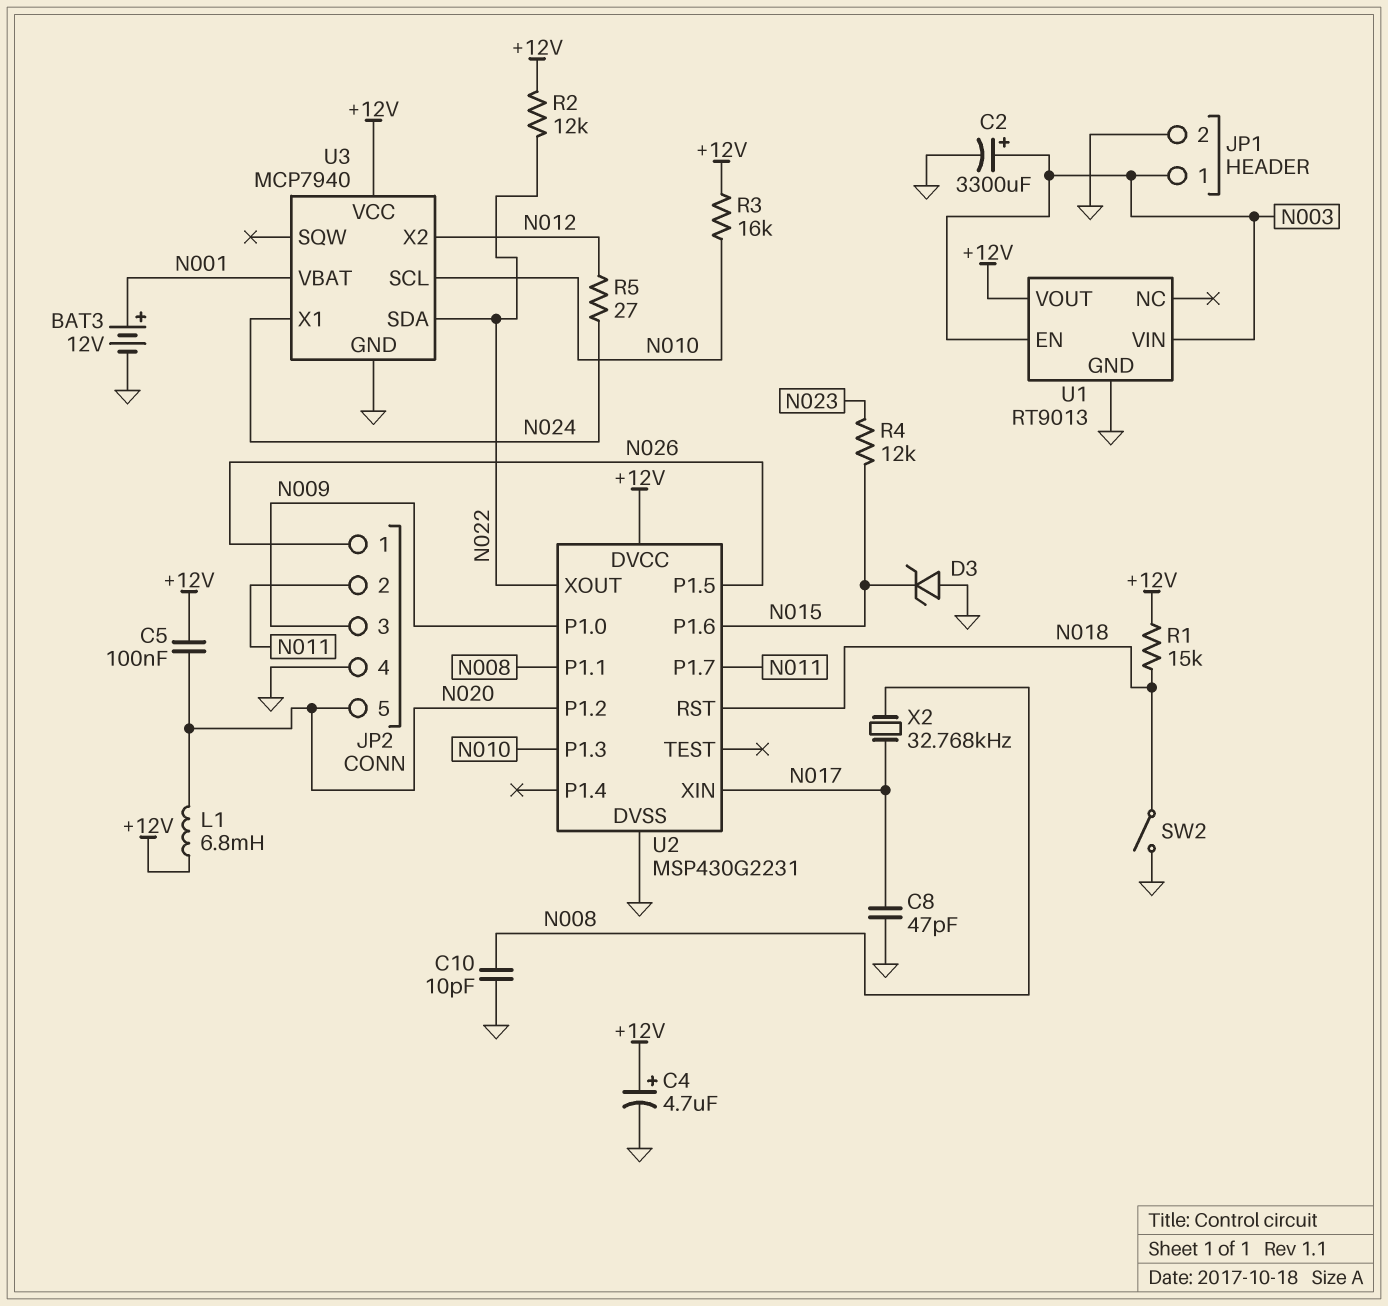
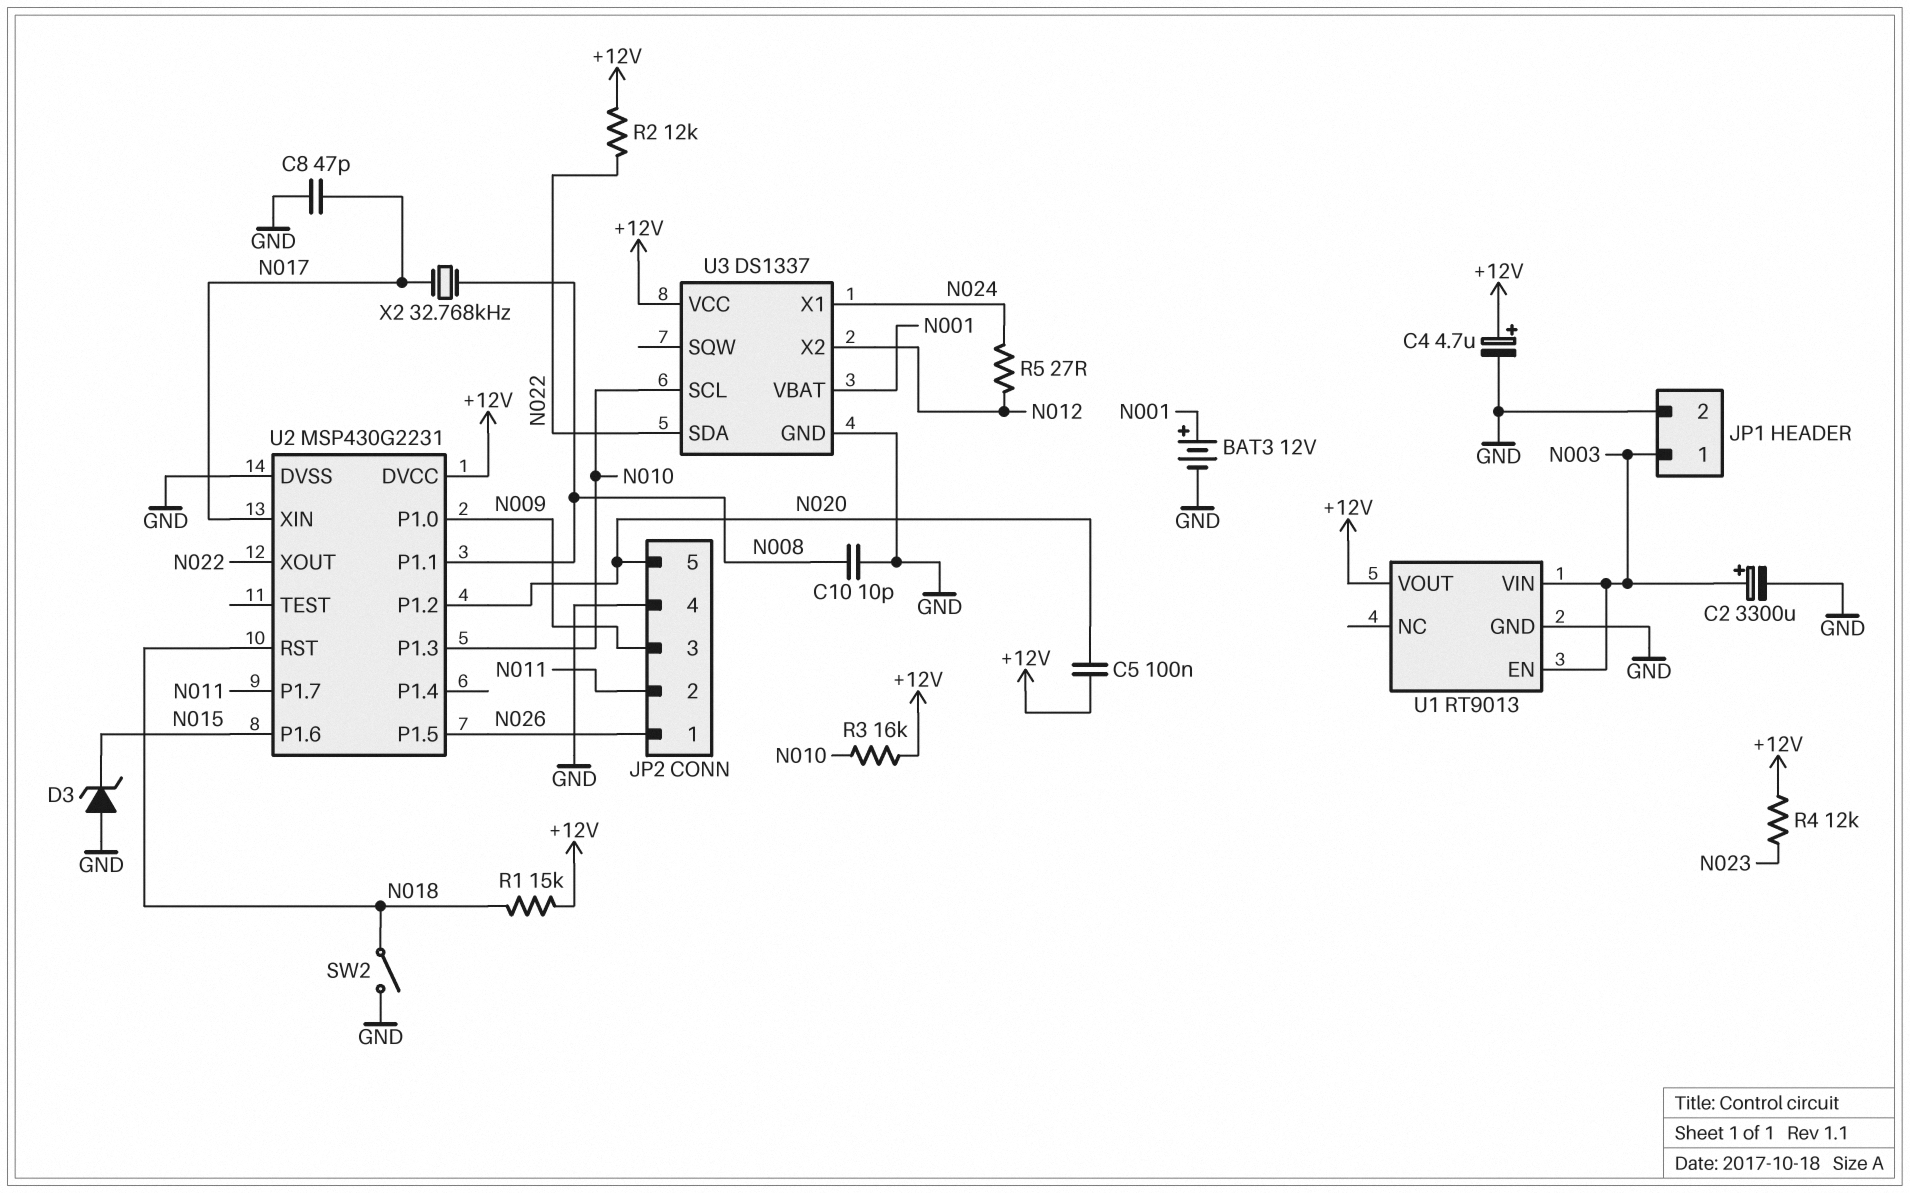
L1: 6.8mH (+12V, N020) -> none
R4: 12k (N015, N023) -> 12k (+12V, N023)
U3: MCP7940 -> DS1337

